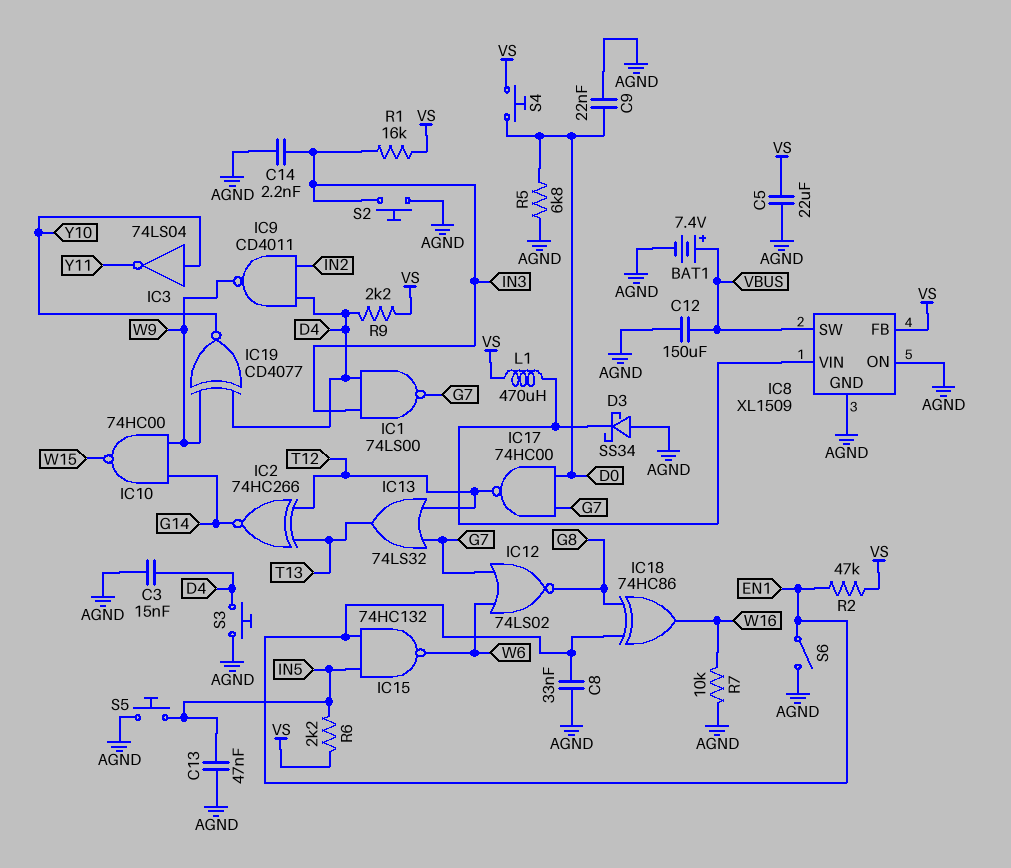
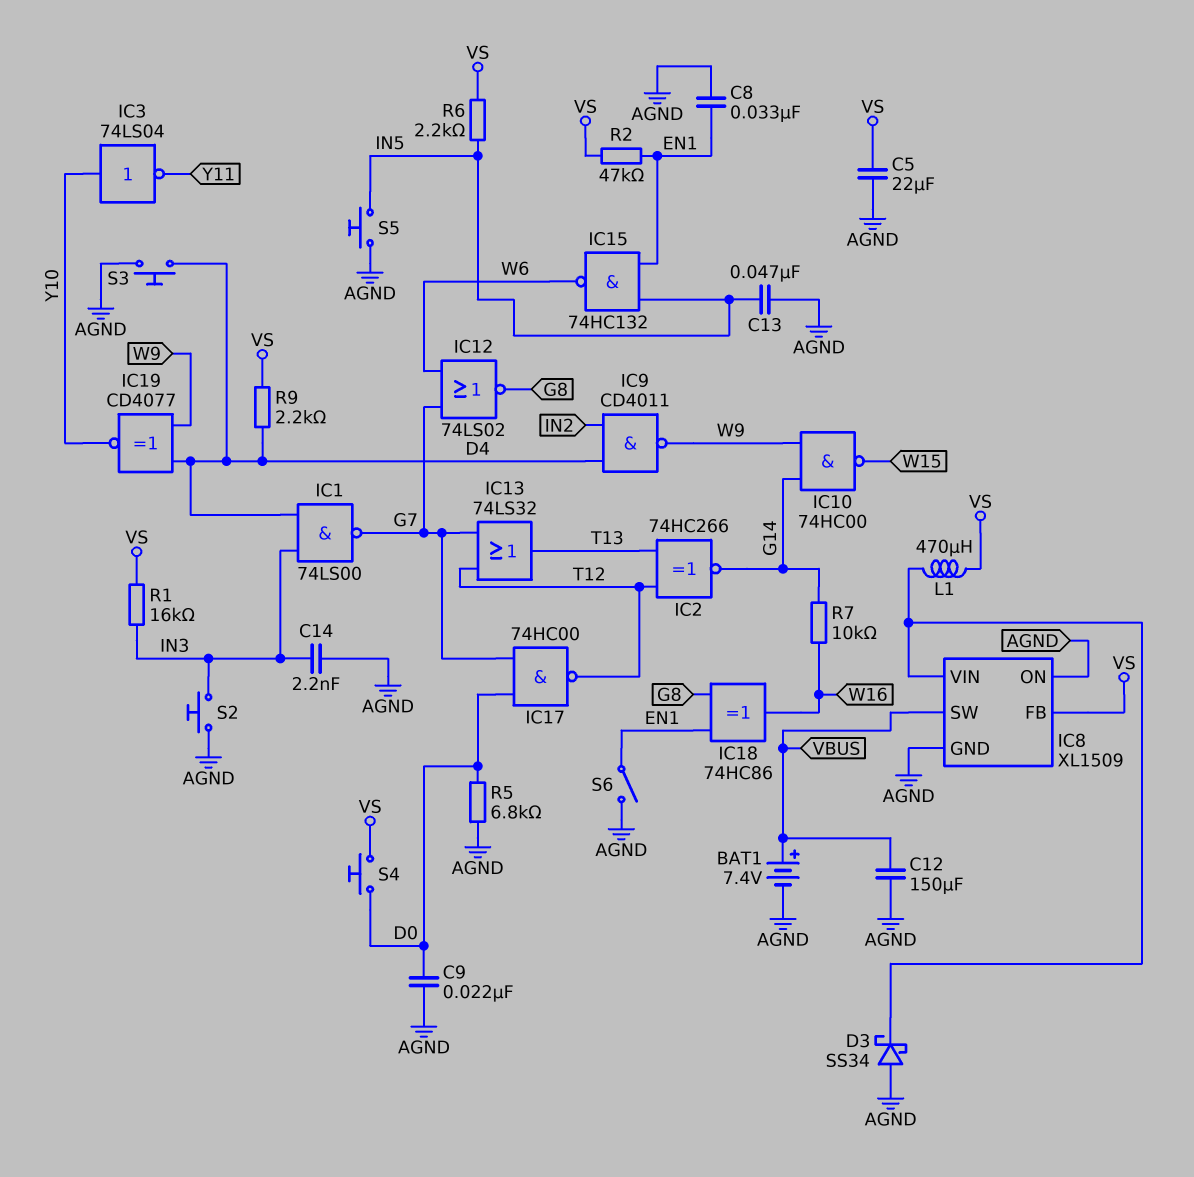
C3: 15nF (AGND, D4) -> none
R7: 10k (AGND, W16) -> 10k (G14, W16)

